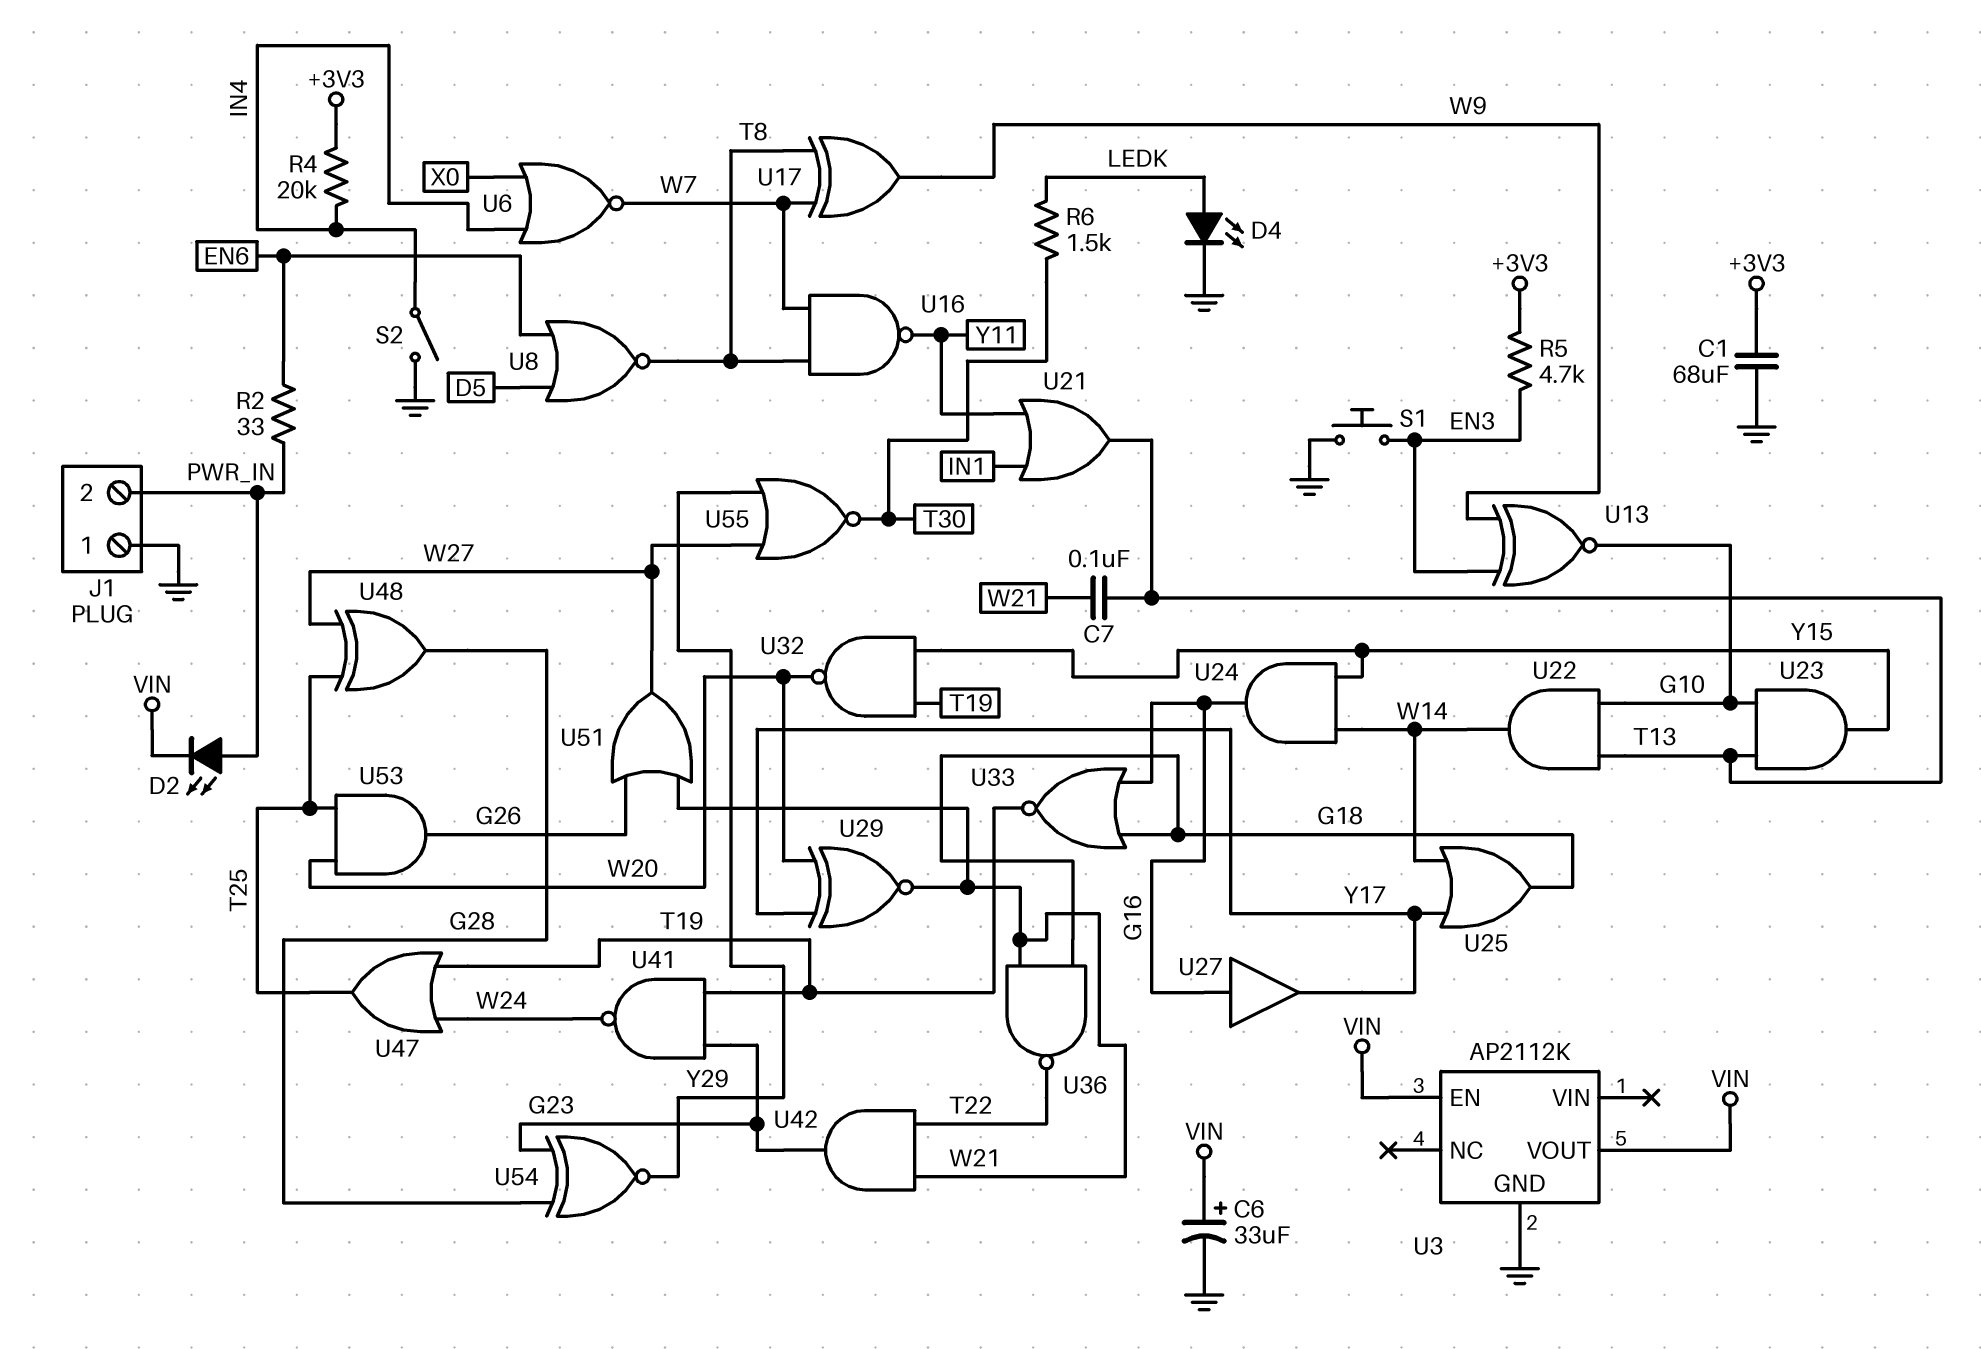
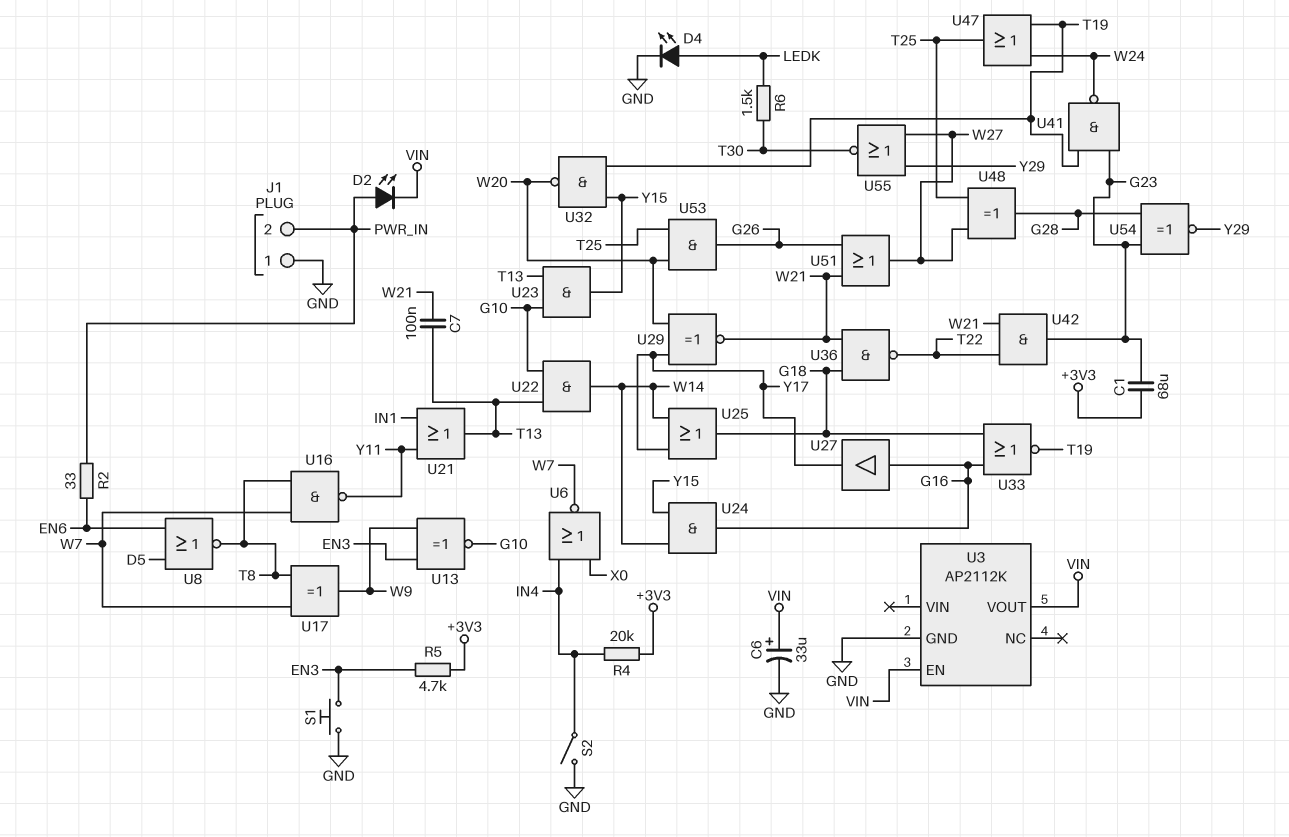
C1: 68uF (+3V3, GND) -> 68uF (+3V3, G23)

